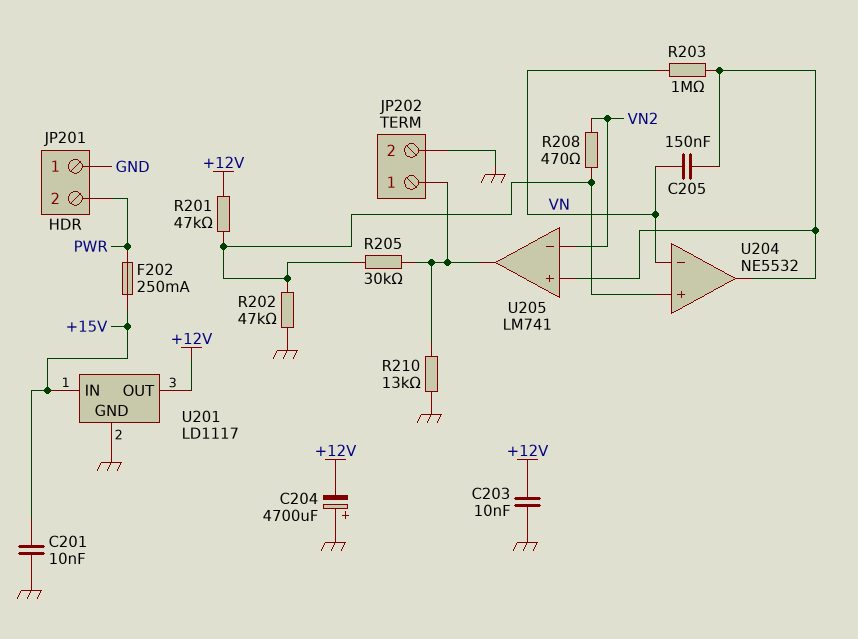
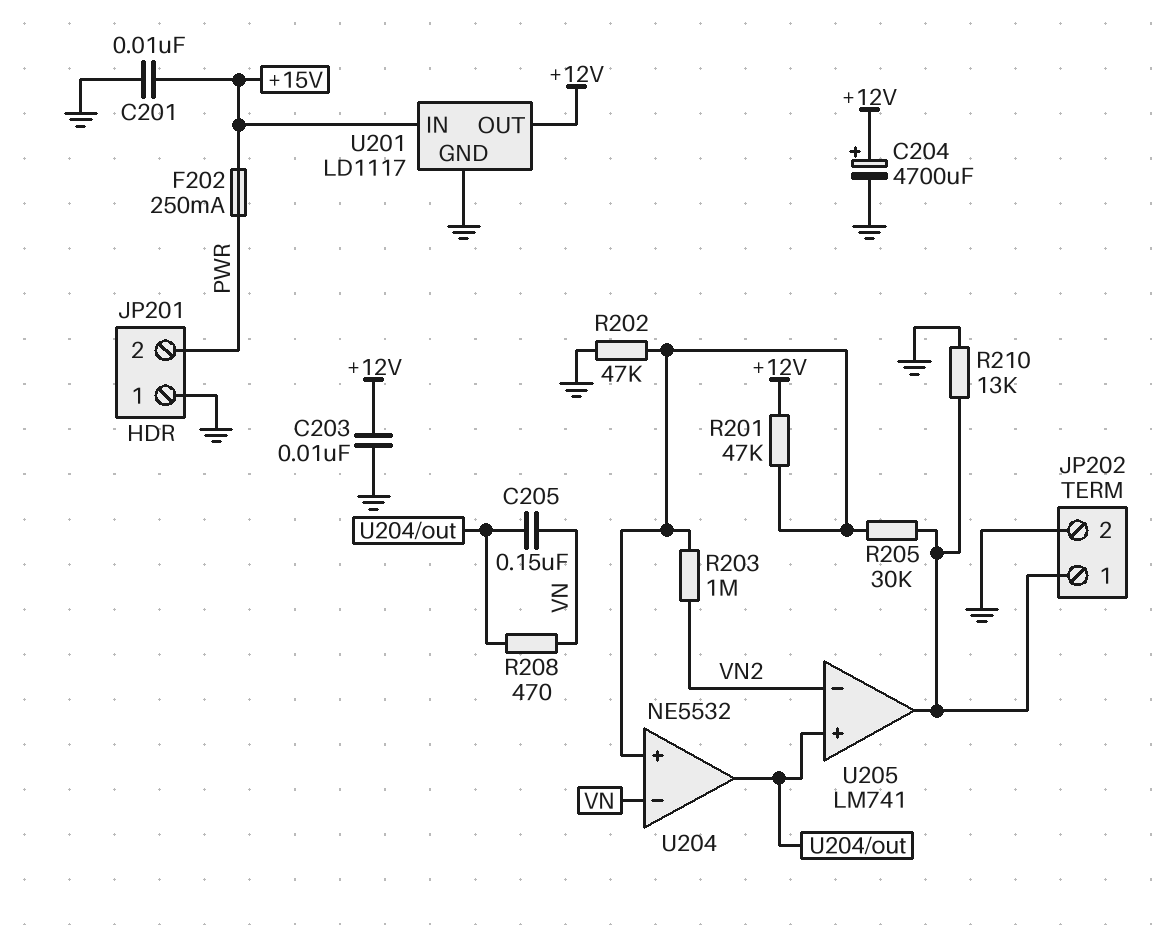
C204: 4700uF (plus GND, minus +12V) -> 4700uF (plus +12V, minus GND)
R203: 1M (U204/out, VN) -> 1M (U204/in+, VN2)
R208: 470 (U204/in+, VN2) -> 470 (U204/out, VN)

